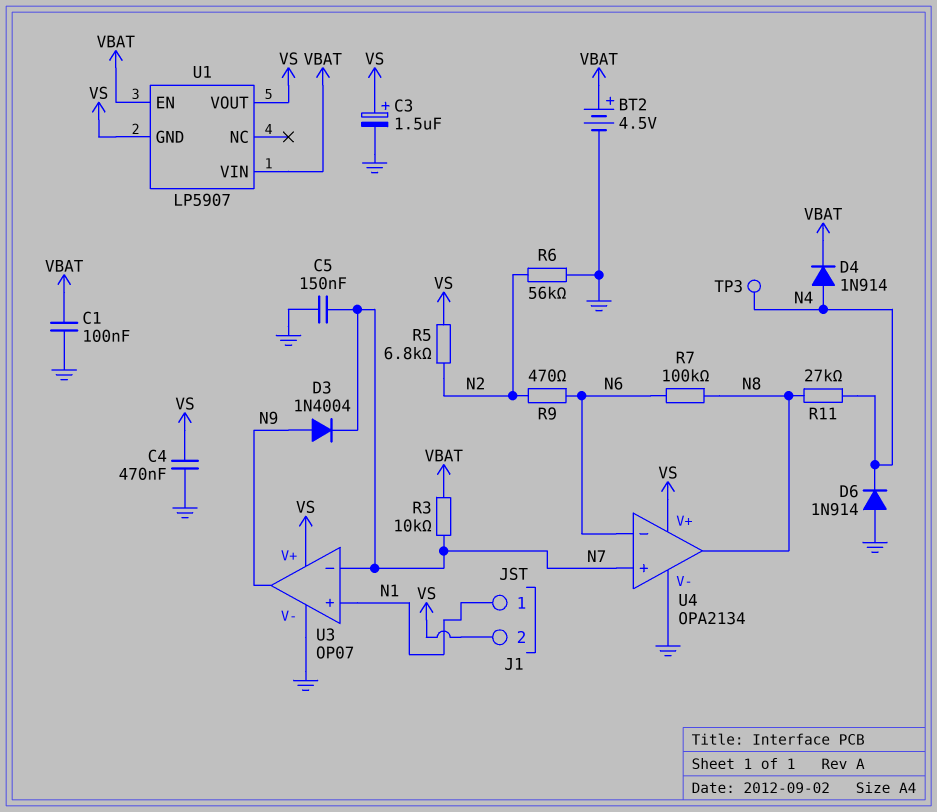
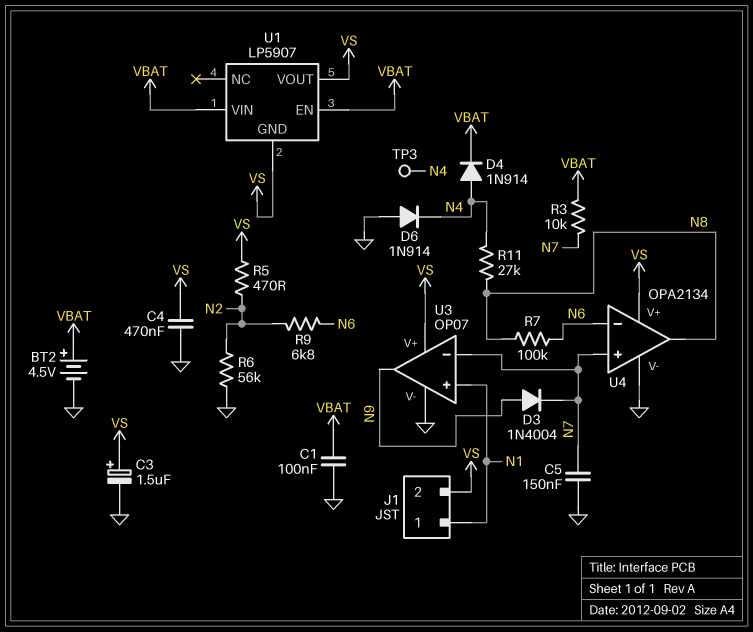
R5: 6.8k (N2, VS) -> 470 (N2, VS)
R9: 470 (N2, N6) -> 6.8k (N2, N6)

